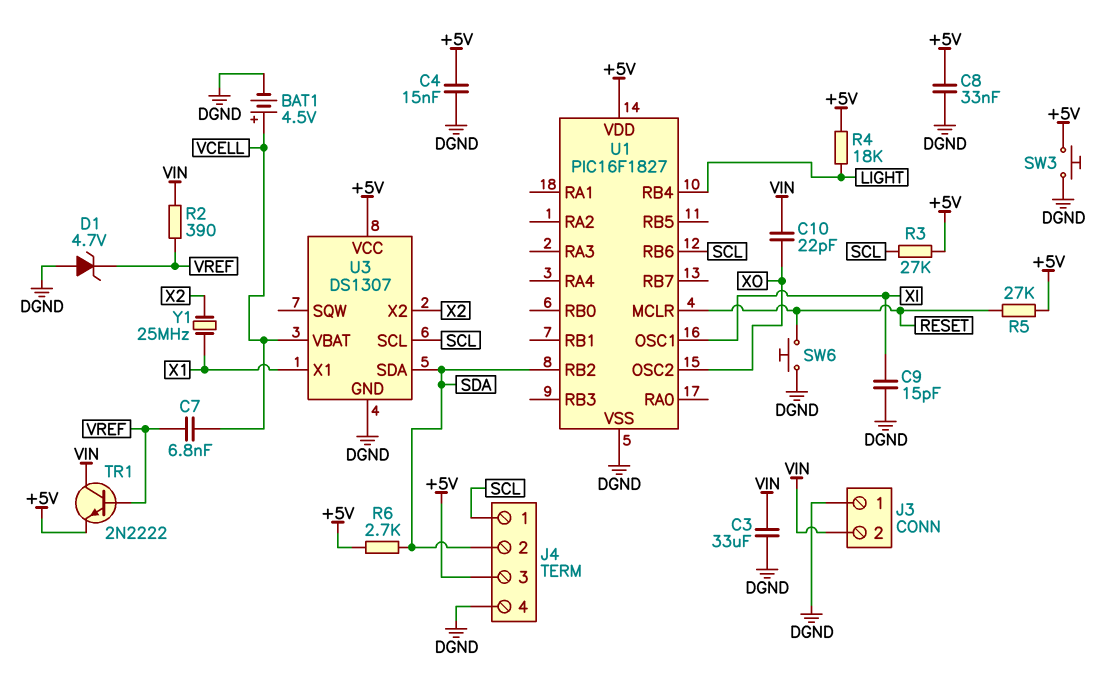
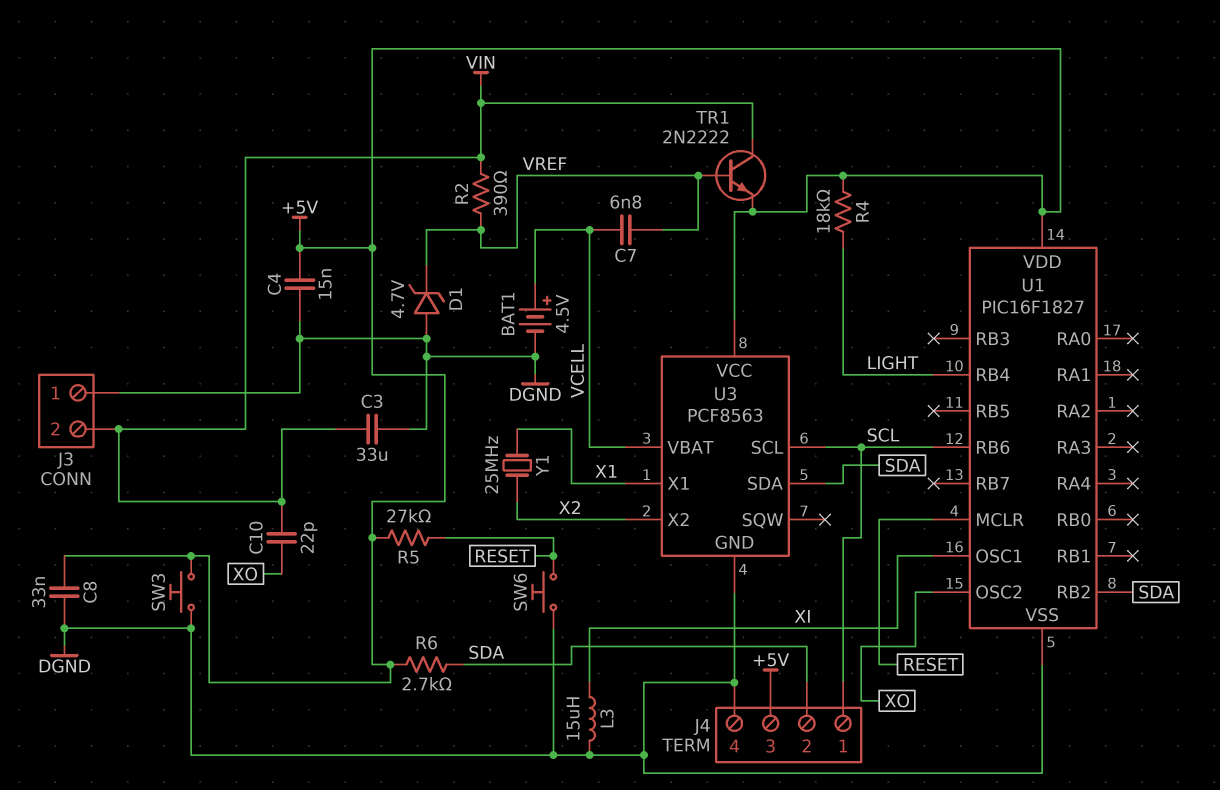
C9: 15pF (DGND, XI) -> none
L3: none -> 15uH (DGND, XI)
R3: 27k (+5V, SCL) -> none
U3: DS1307 -> PCF8563

